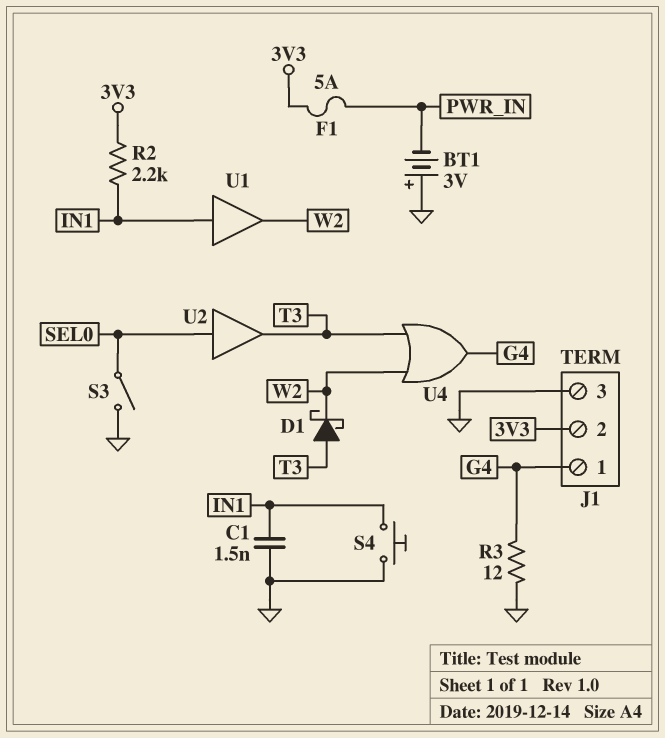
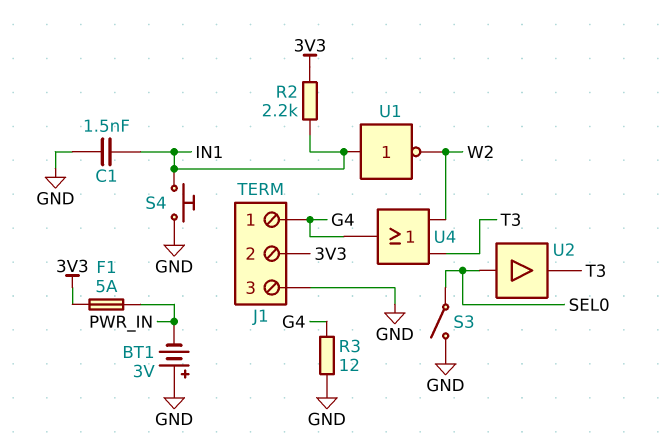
D1: schottky (A T3, K W2) -> none
U1: buffer (in IN1, out W2) -> NOT (in IN1, out W2)

